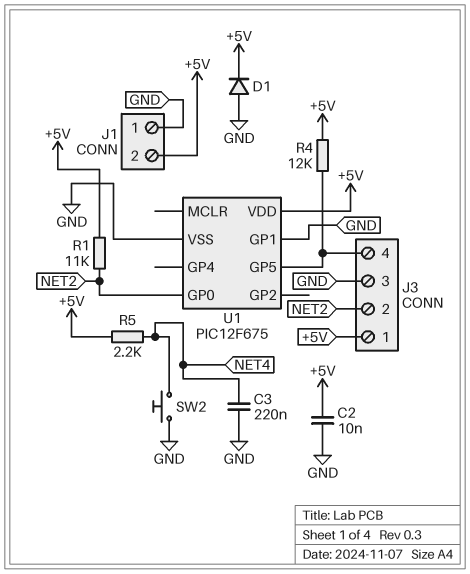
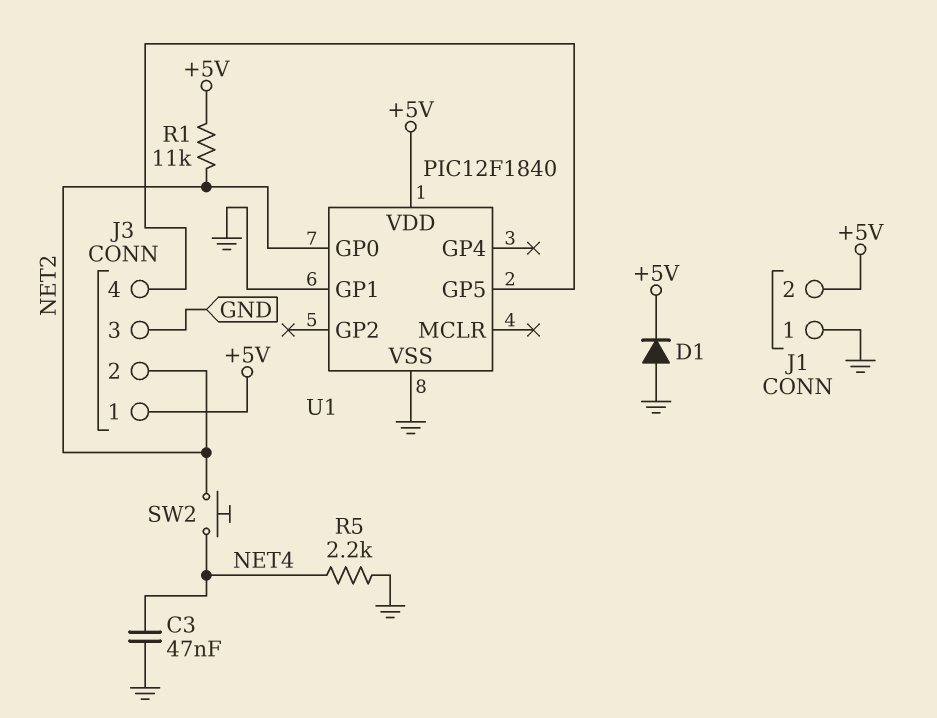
C2: 10nF (+5V, GND) -> none
C3: 220nF (GND, NET4) -> 47nF (GND, NET4)
R4: 12k (+5V, J3/4) -> none
R5: 2.2k (+5V, NET4) -> 2.2k (GND, NET4)
SW2: button (GND, NET4) -> button (NET2, NET4)
U1: PIC12F675 -> PIC12F1840

